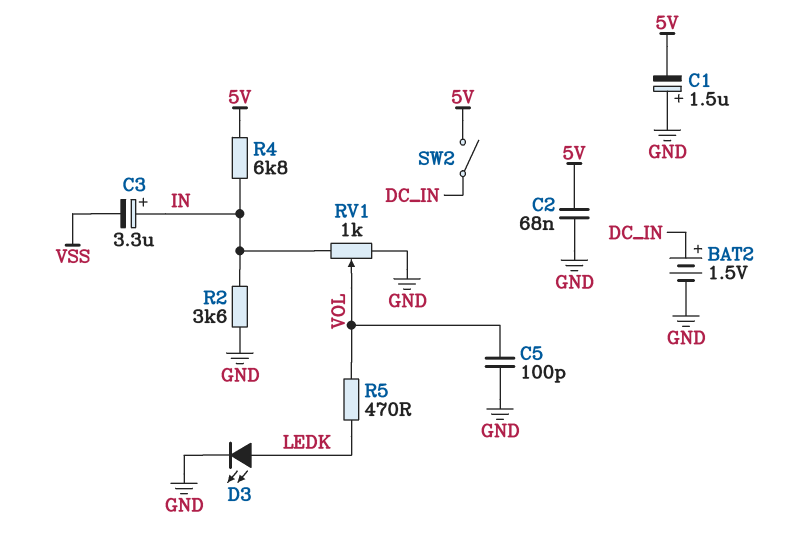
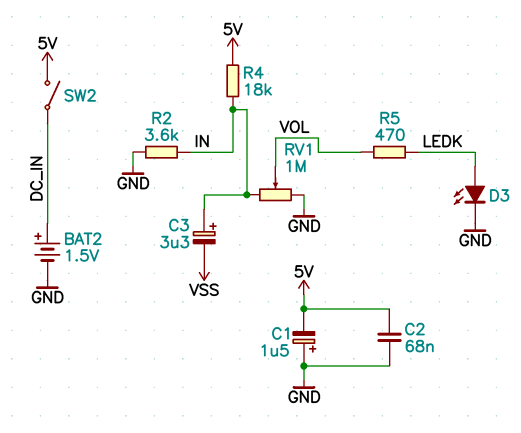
C5: 100pF (GND, VOL) -> none
R4: 6.8k (5V, IN) -> 18k (5V, IN)
RV1: 1k (GND, IN, wiper VOL) -> 1M (GND, IN, wiper VOL)

